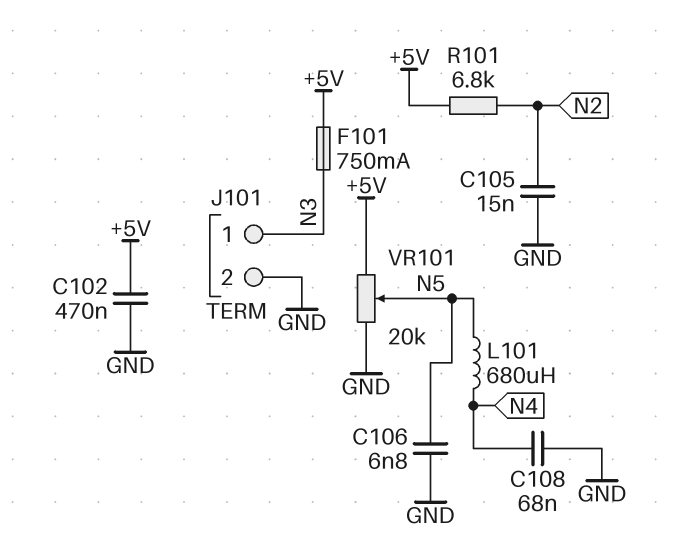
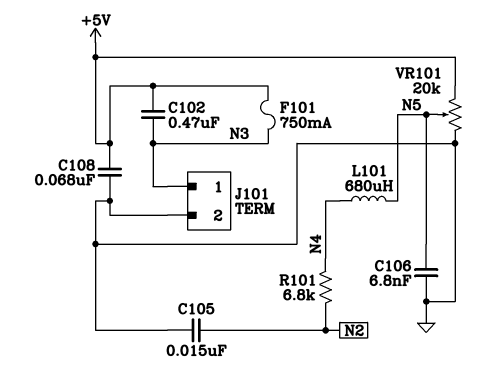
C102: 470nF (+5V, GND) -> 470nF (+5V, N3)
C108: 68nF (GND, N4) -> 68nF (+5V, GND)
R101: 6.8k (+5V, N2) -> 6.8k (N2, N4)

